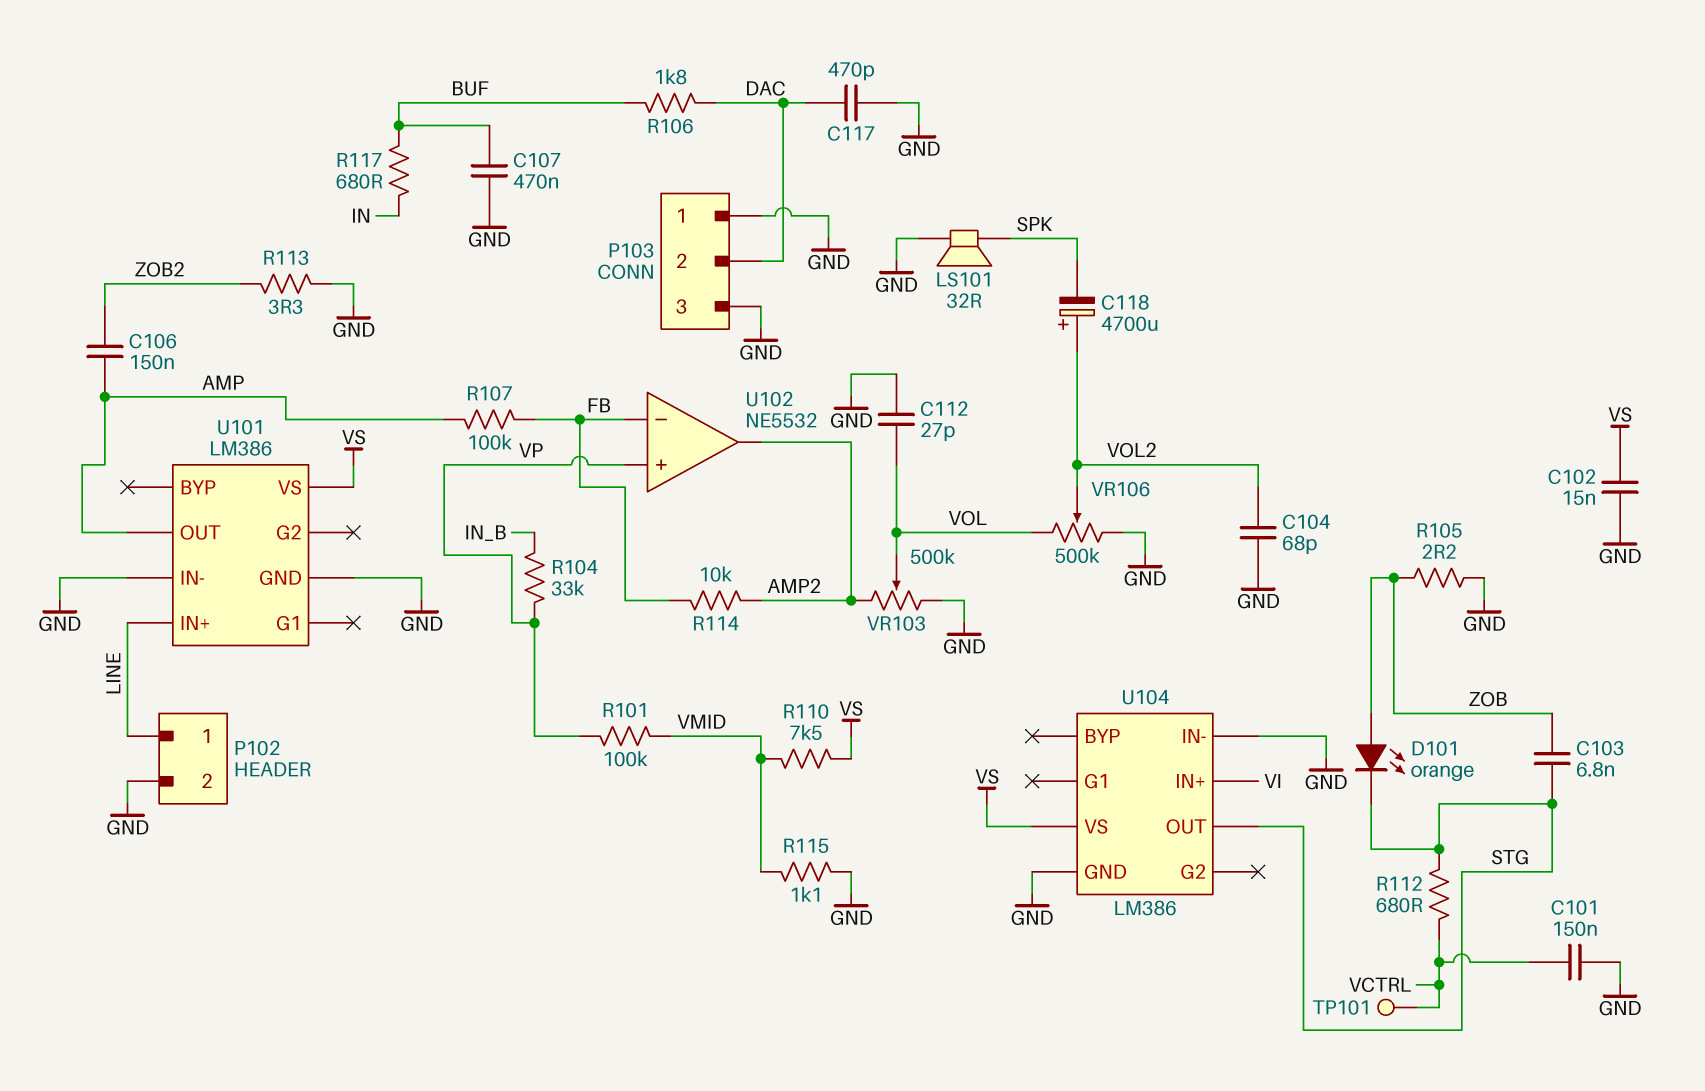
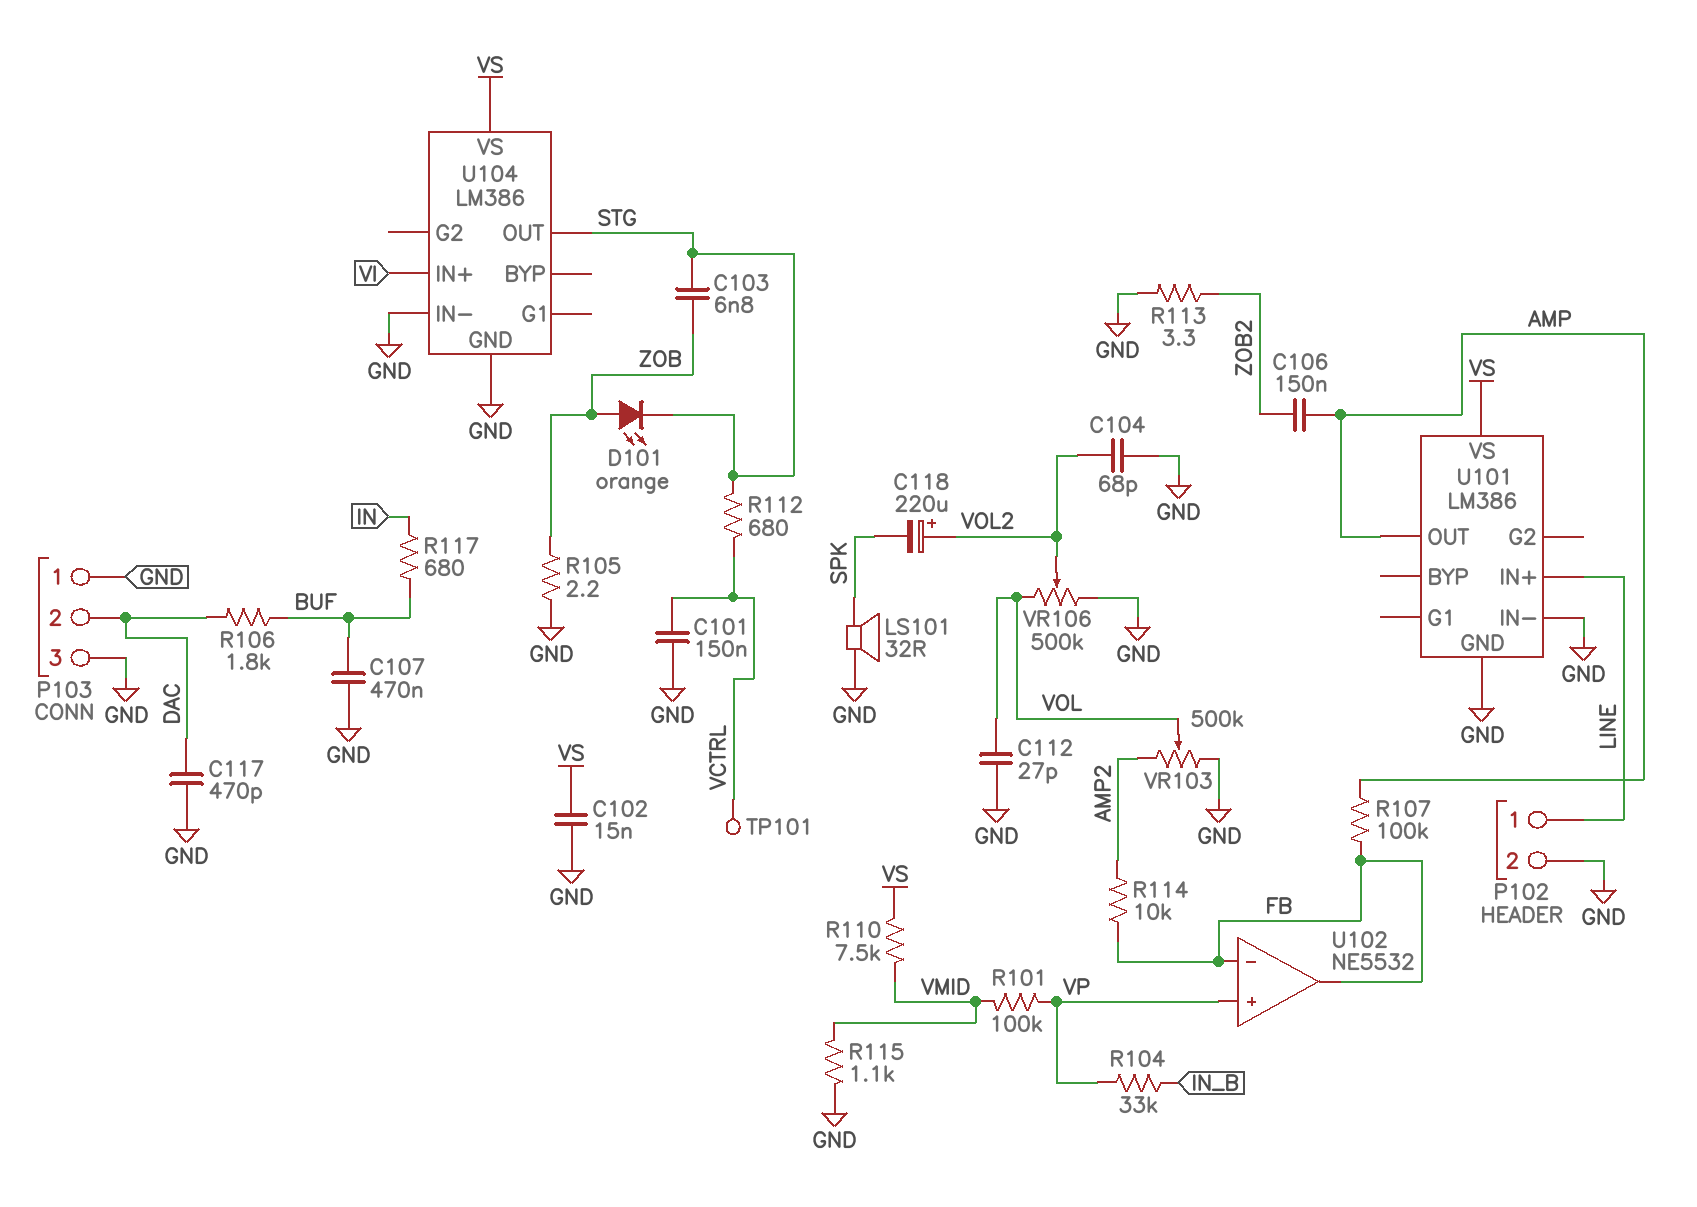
C118: 4700uF (plus VOL2, minus SPK) -> 220uF (plus VOL2, minus SPK)
U102 pin out: AMP2 -> FB

